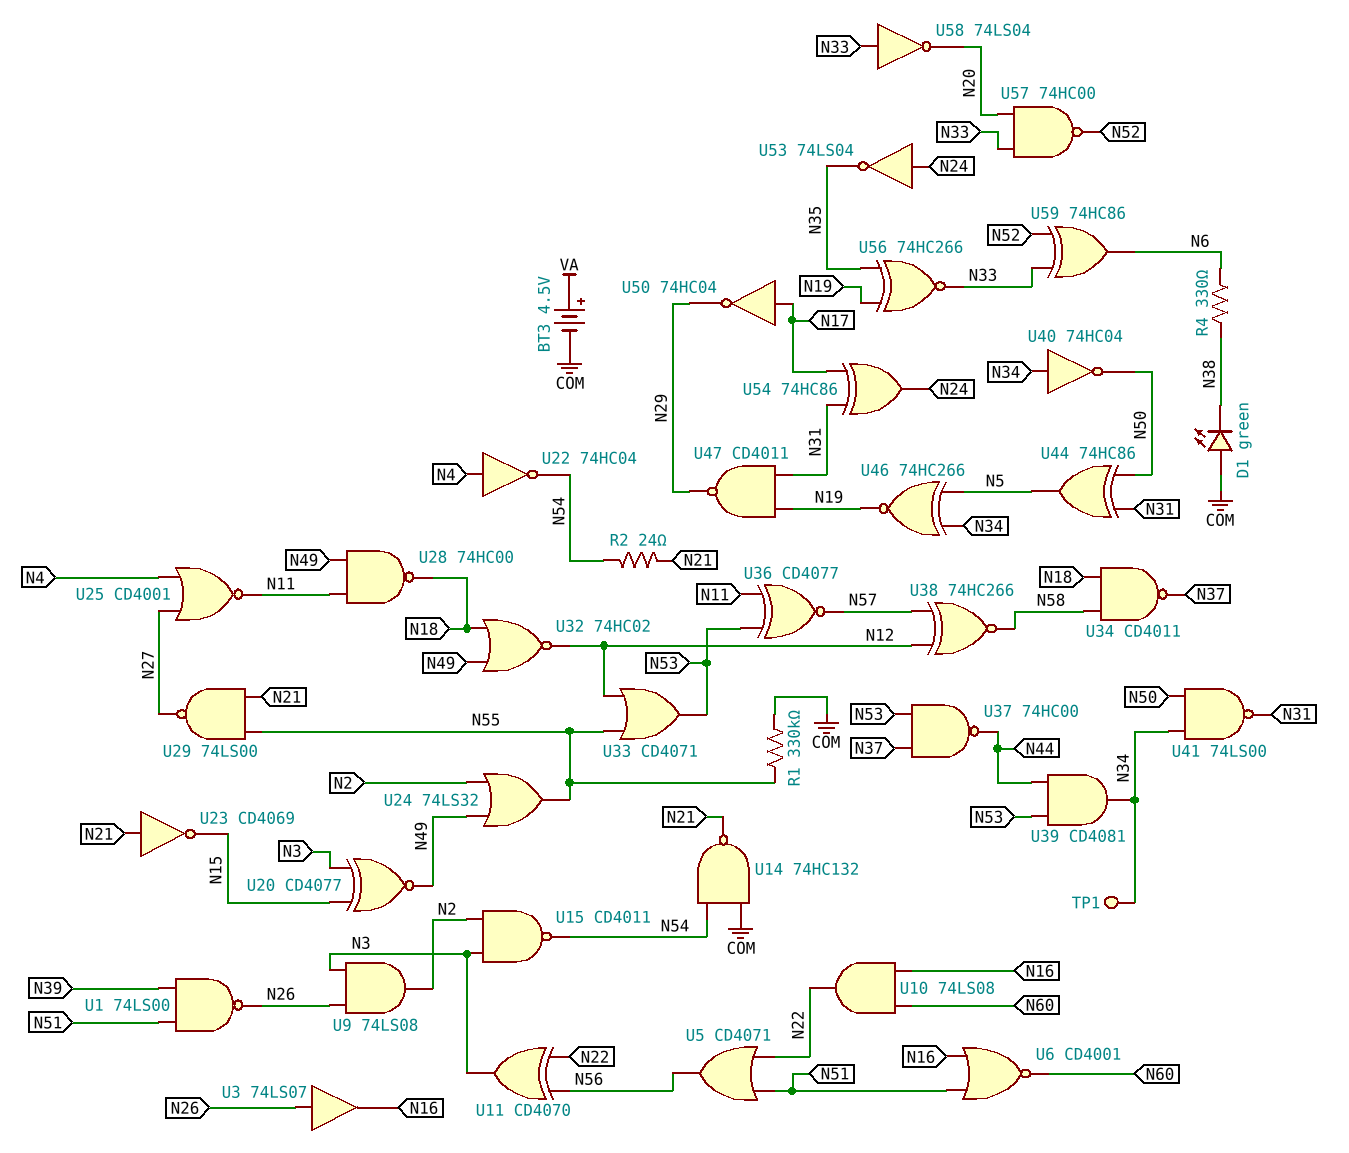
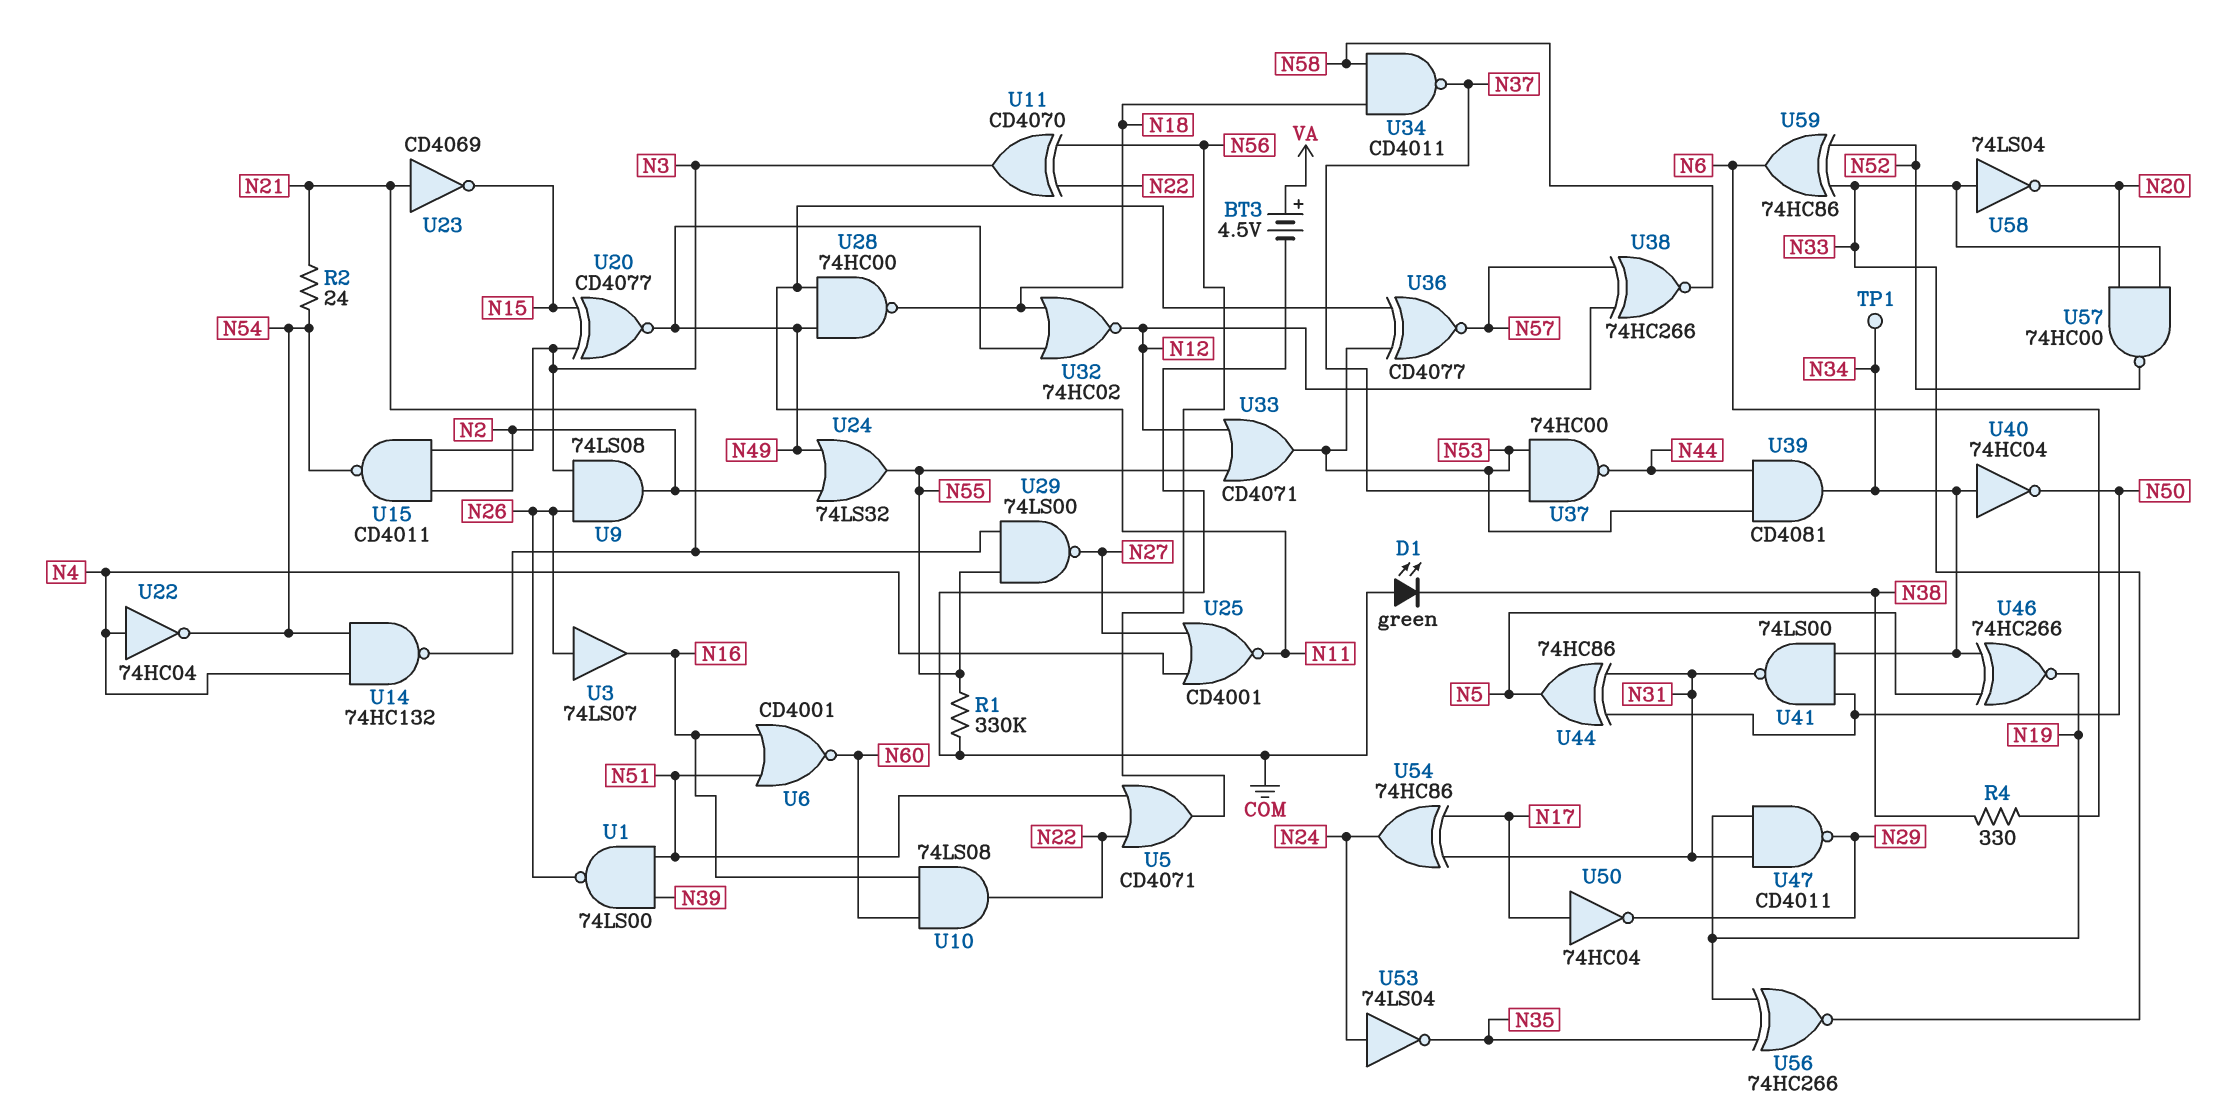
U14: NAND 74HC132 (in COM, in N54, out N21) -> NAND 74HC132 (in N4, in N54, out N21)

